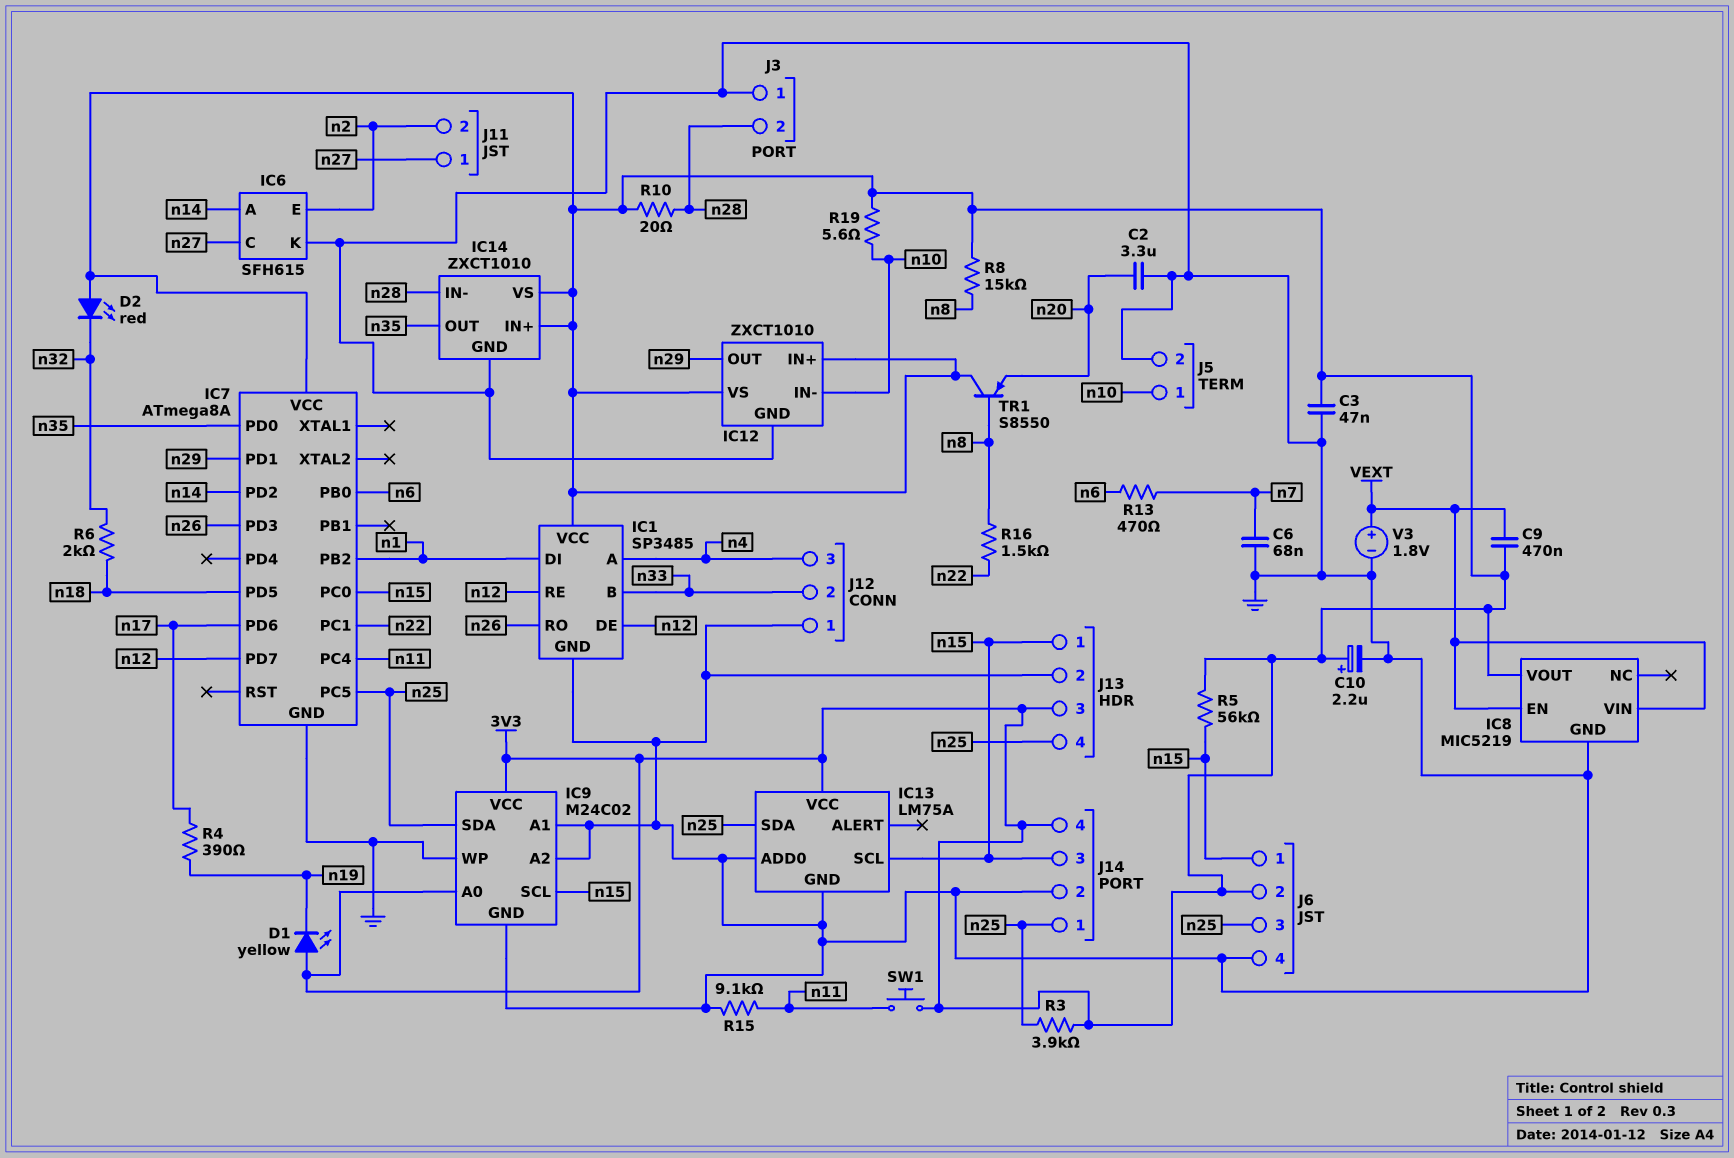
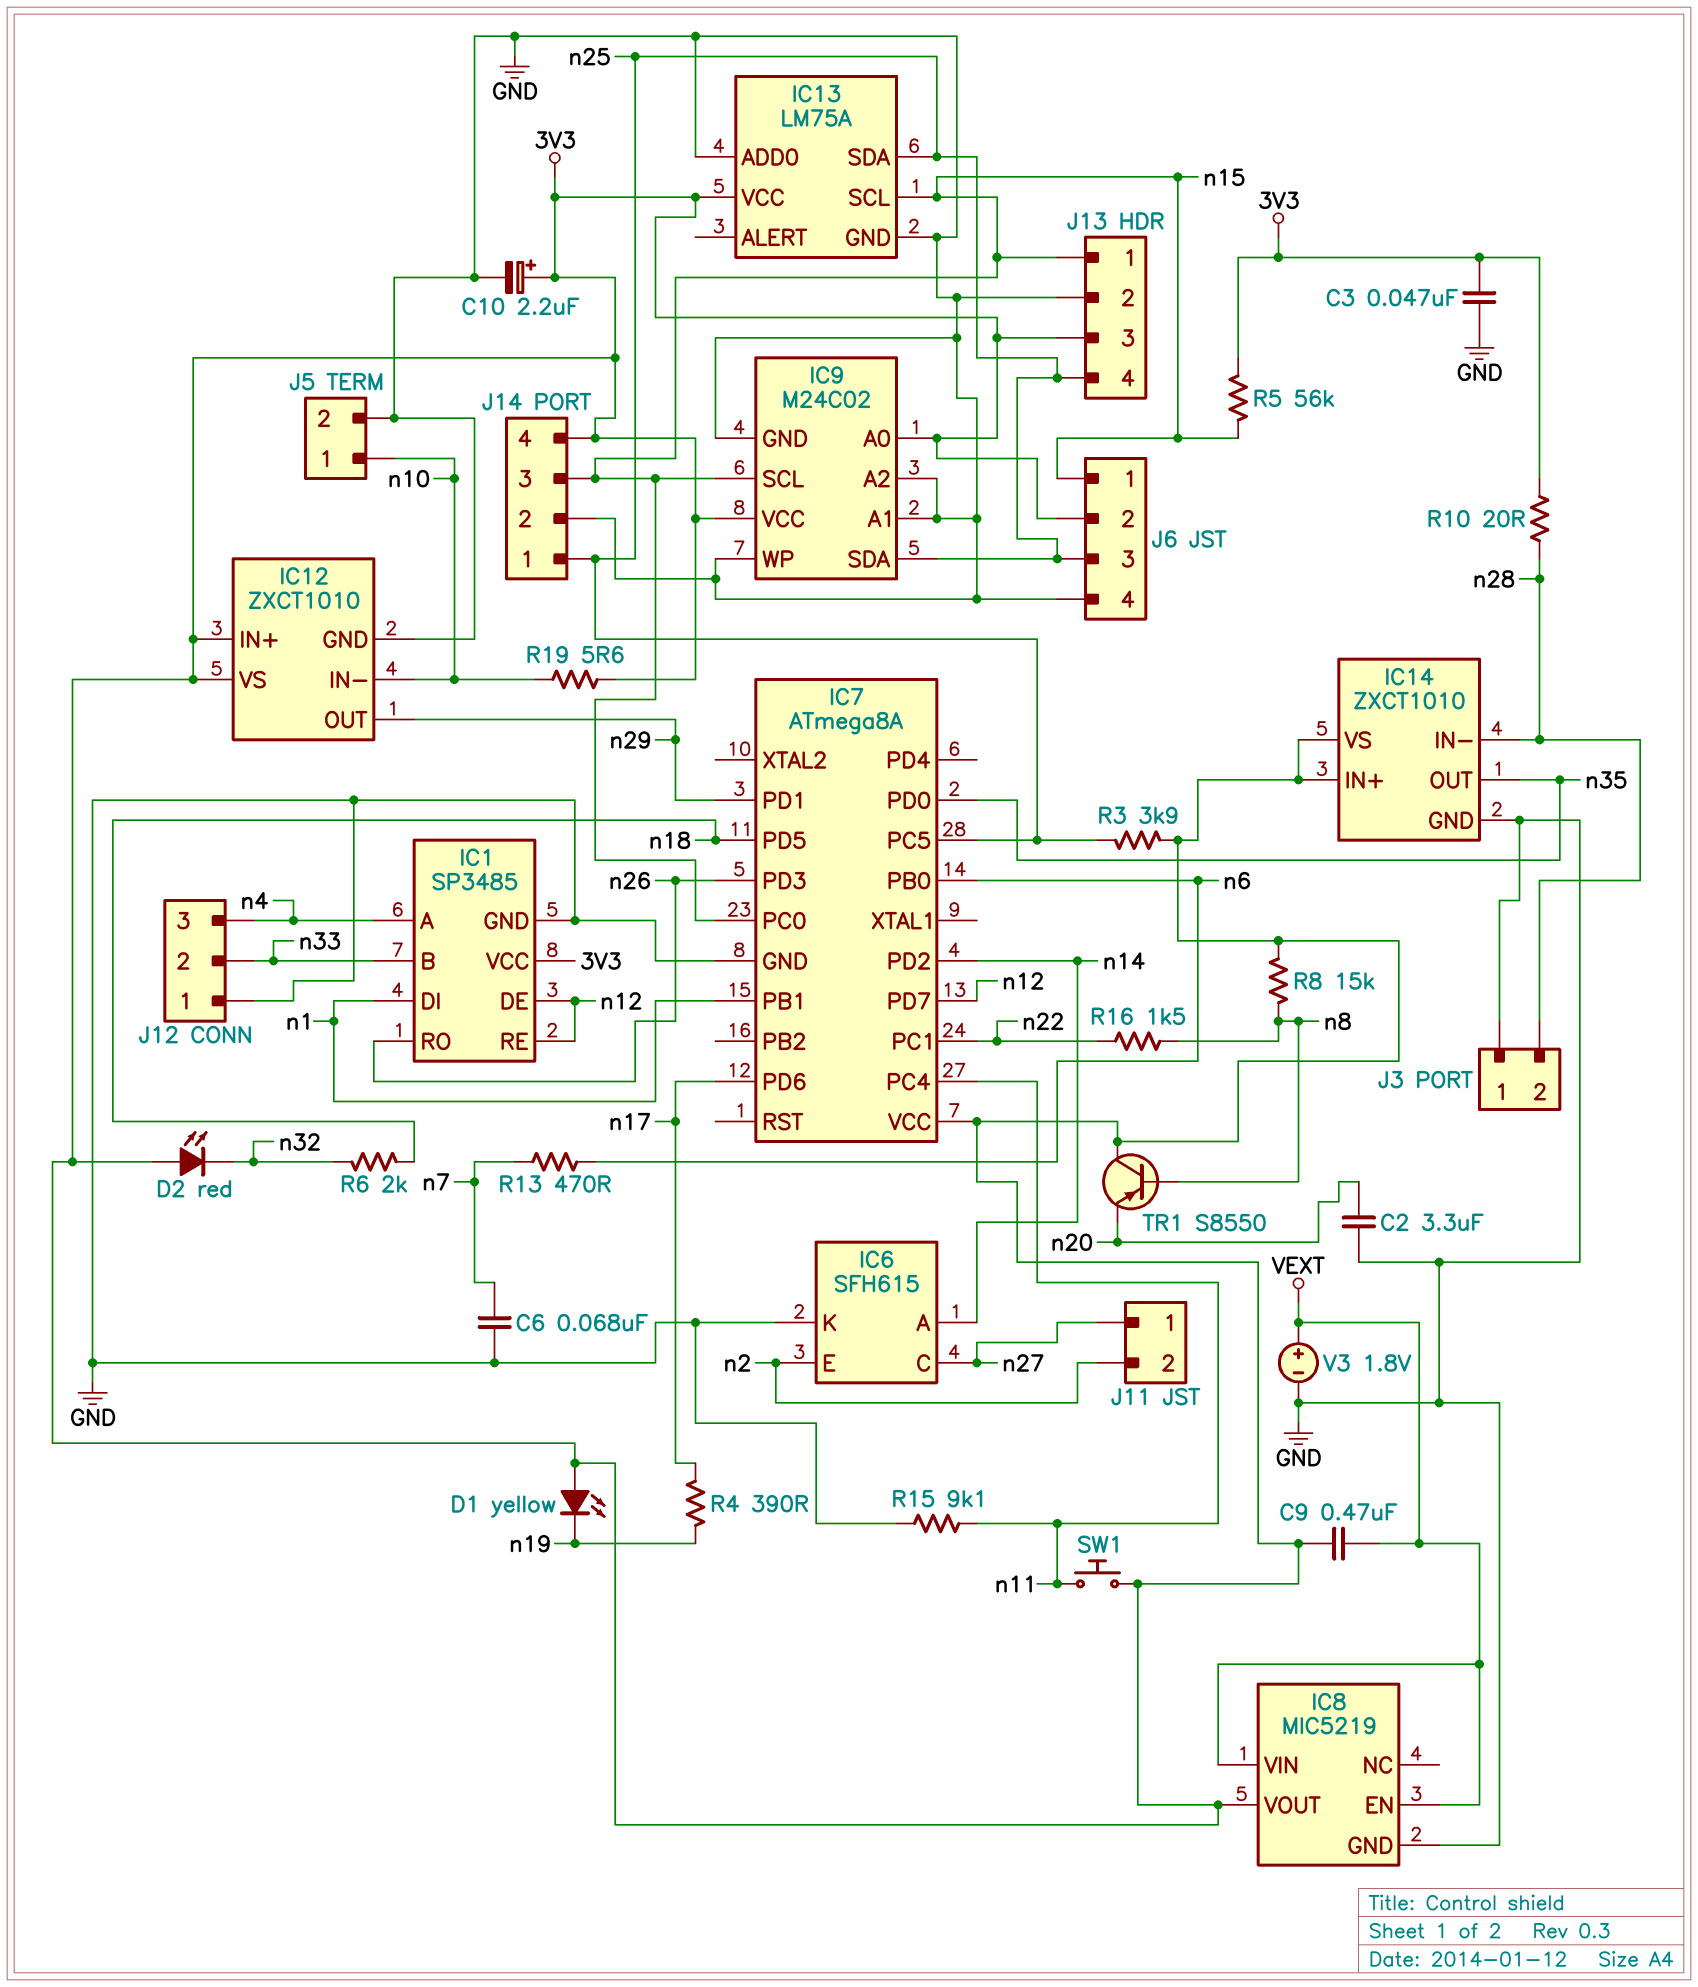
IC7 pin PB1: none -> n1
IC7 pin PB2: n1 -> none

